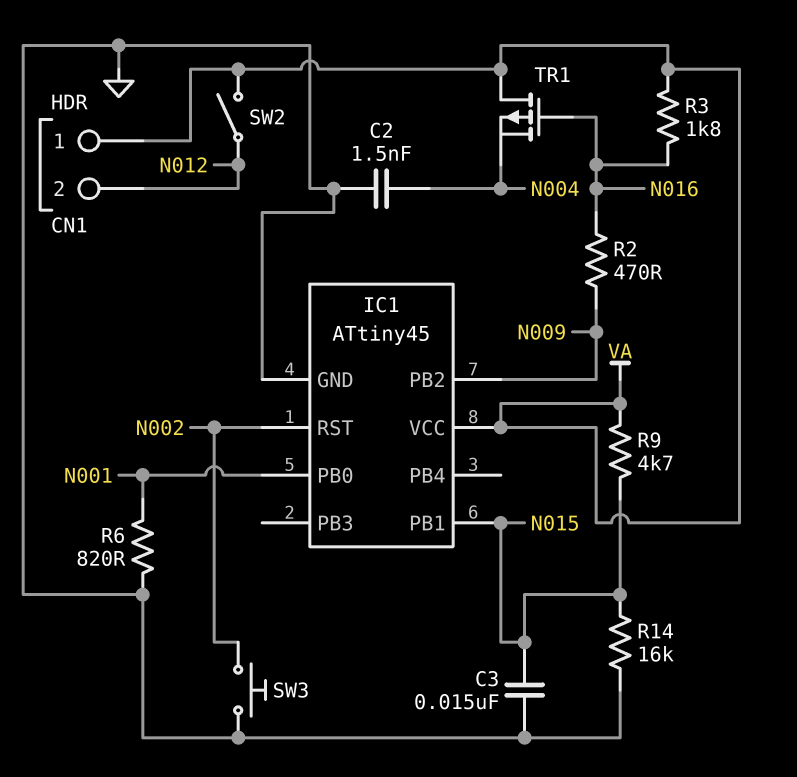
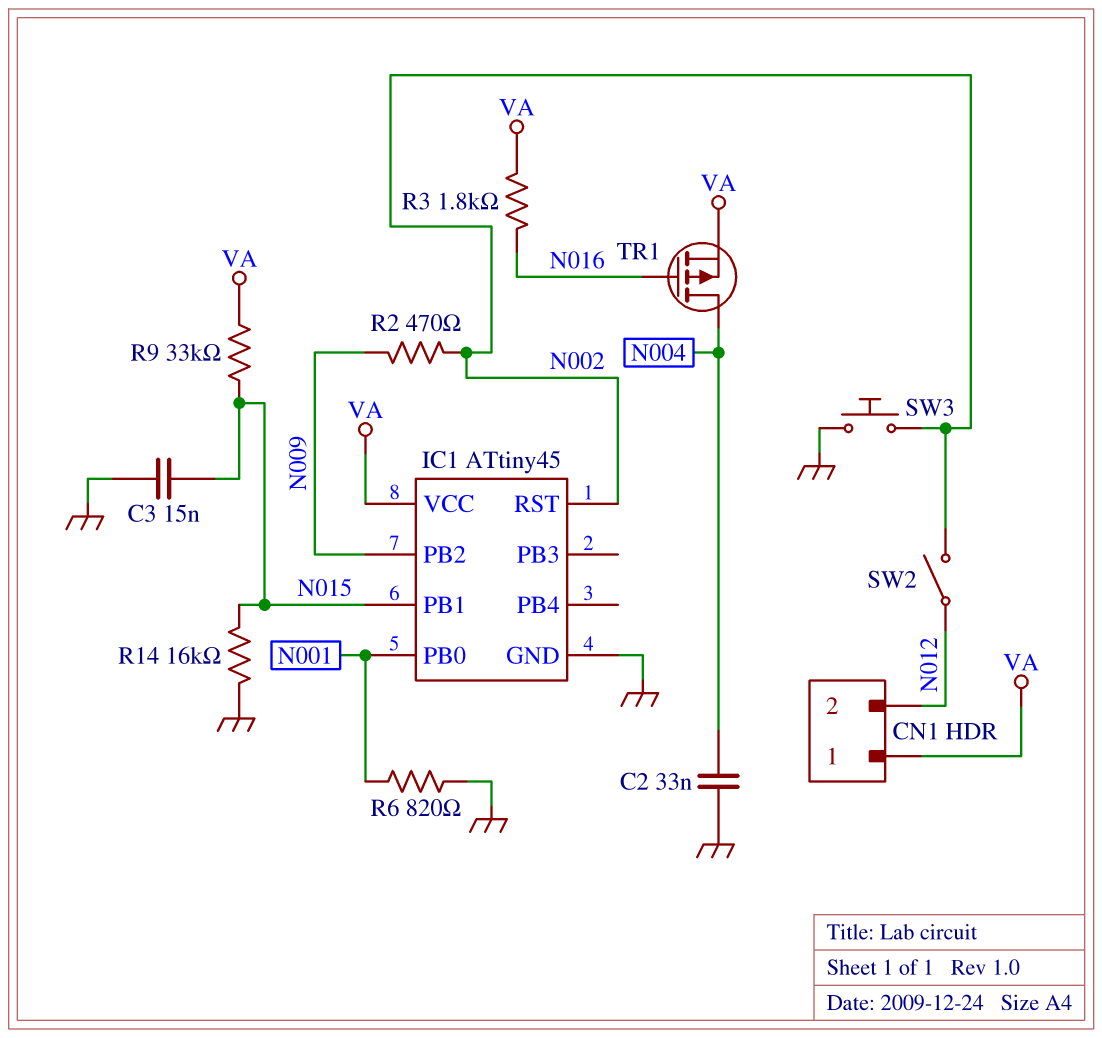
C2: 1.5nF (GND, N004) -> 33nF (GND, N004)
R2: 470 (N009, N016) -> 470 (N002, N009)
R9: 4.7k (N015, VA) -> 33k (N015, VA)
SW2: switch (N012, VA) -> switch (N002, N012)
TR1: PMOS (G N016, D VA, S N004) -> PMOS (G N016, D N004, S VA)

